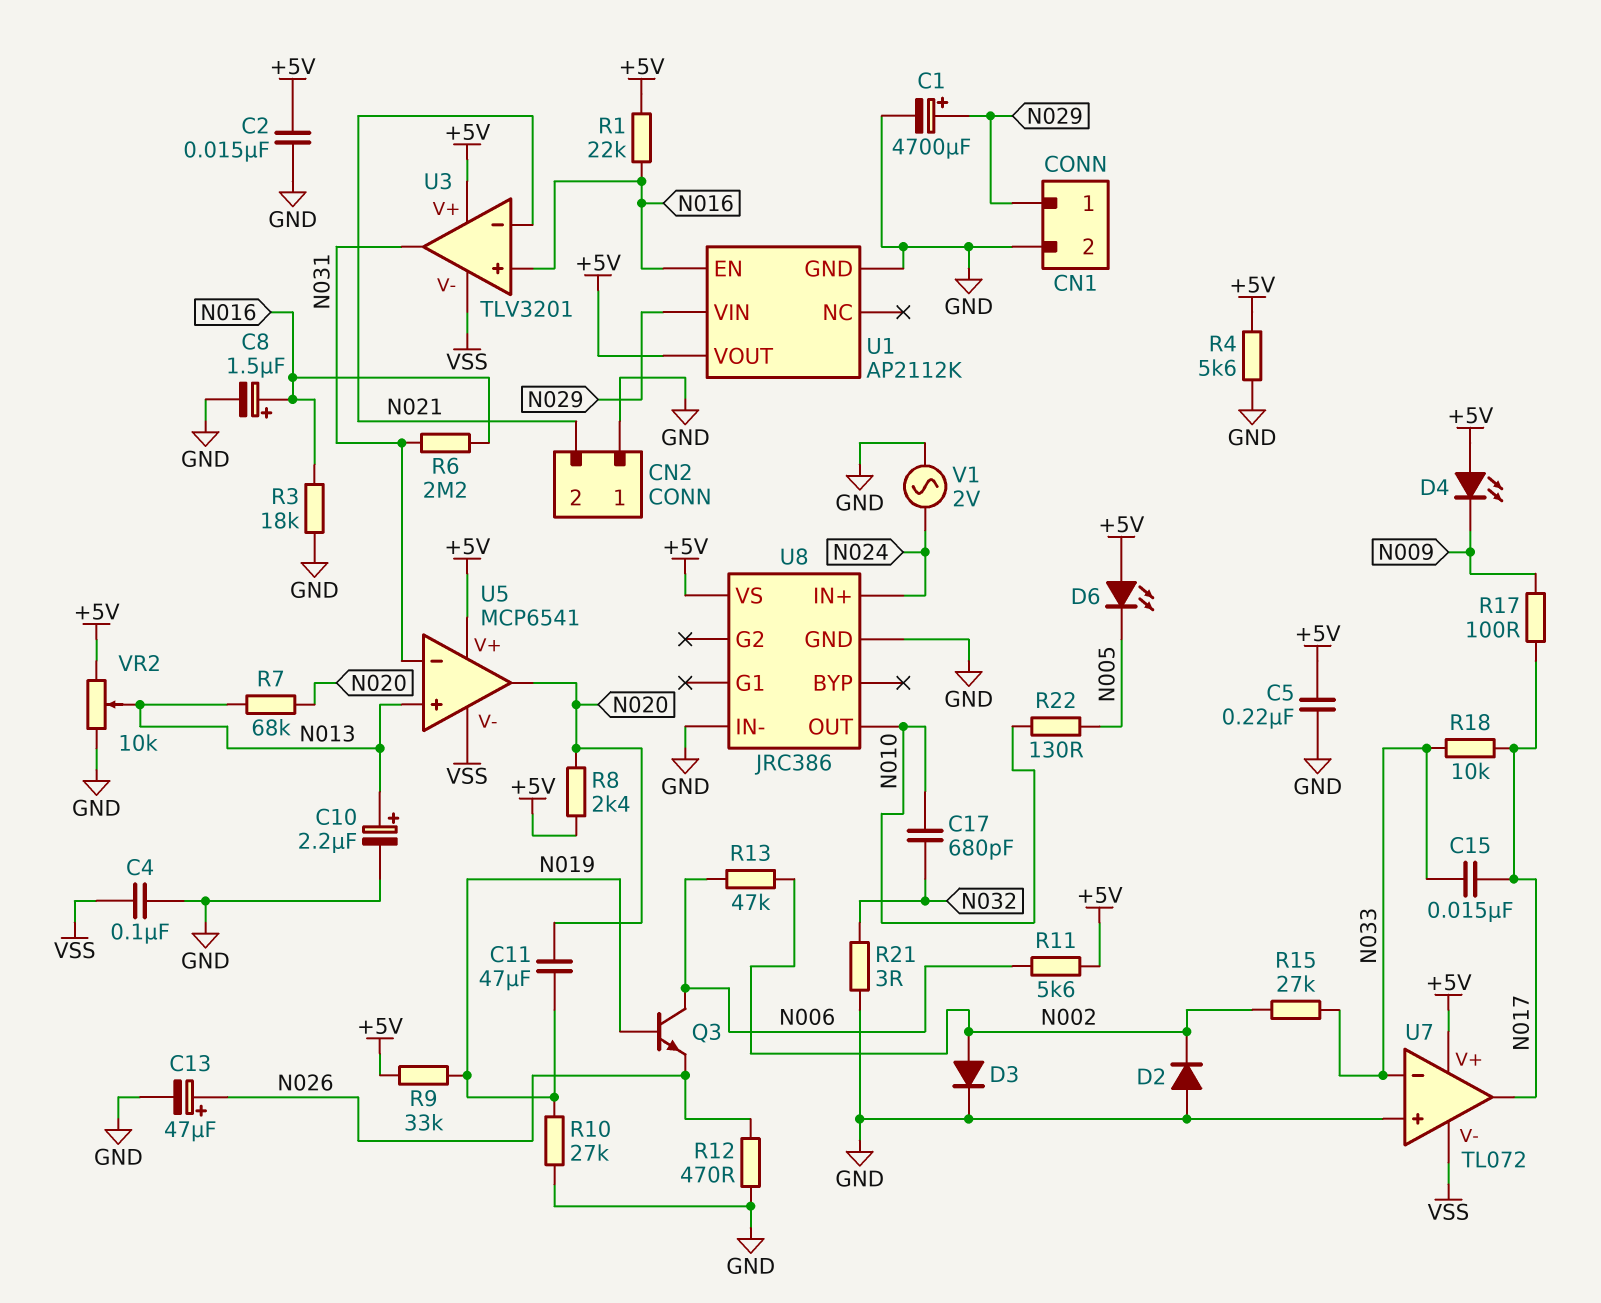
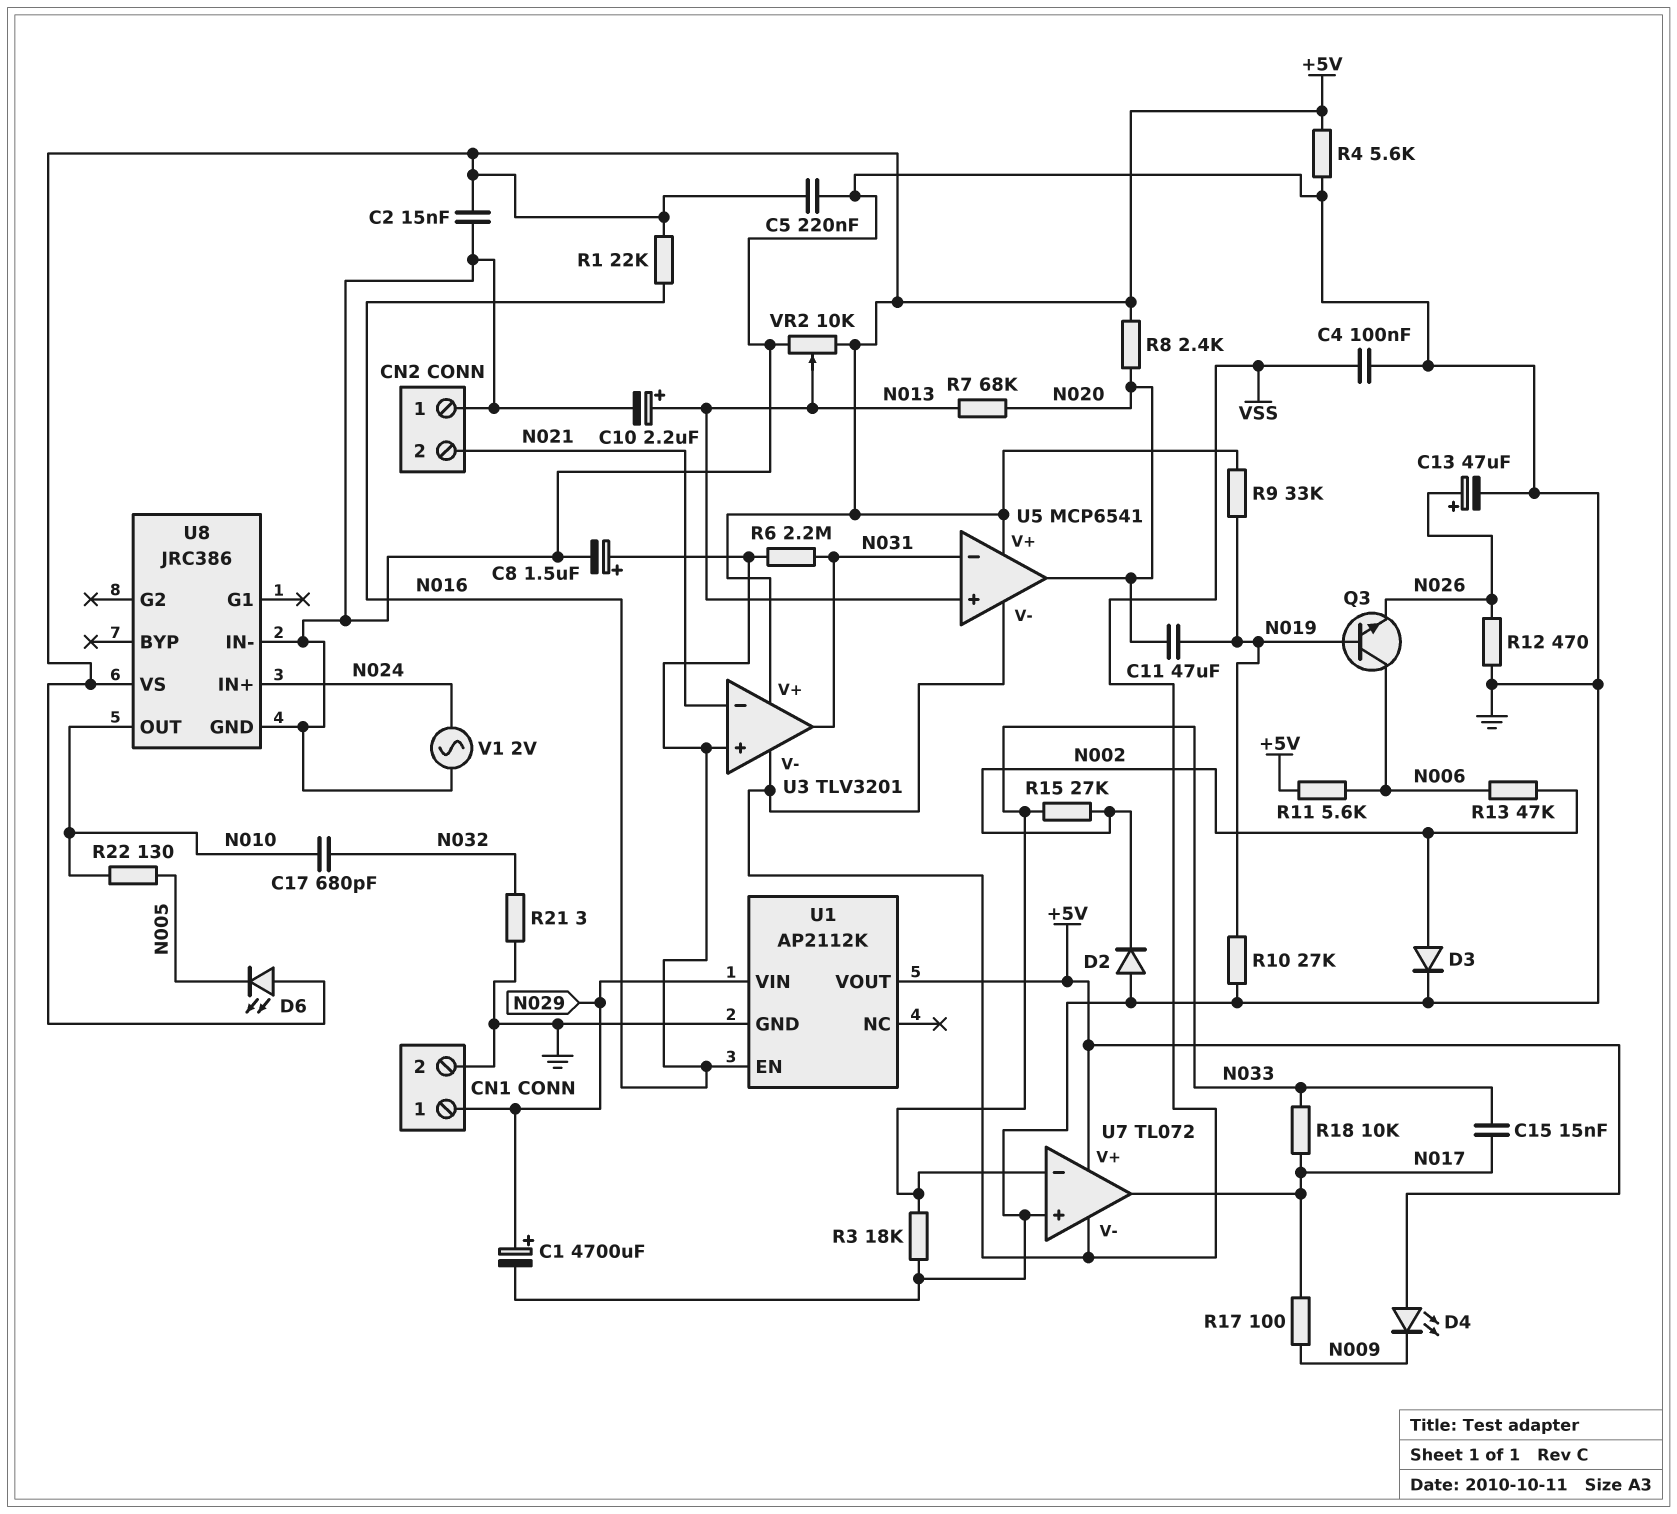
R3: 18k (GND, N016) -> 18k (GND, N033)

